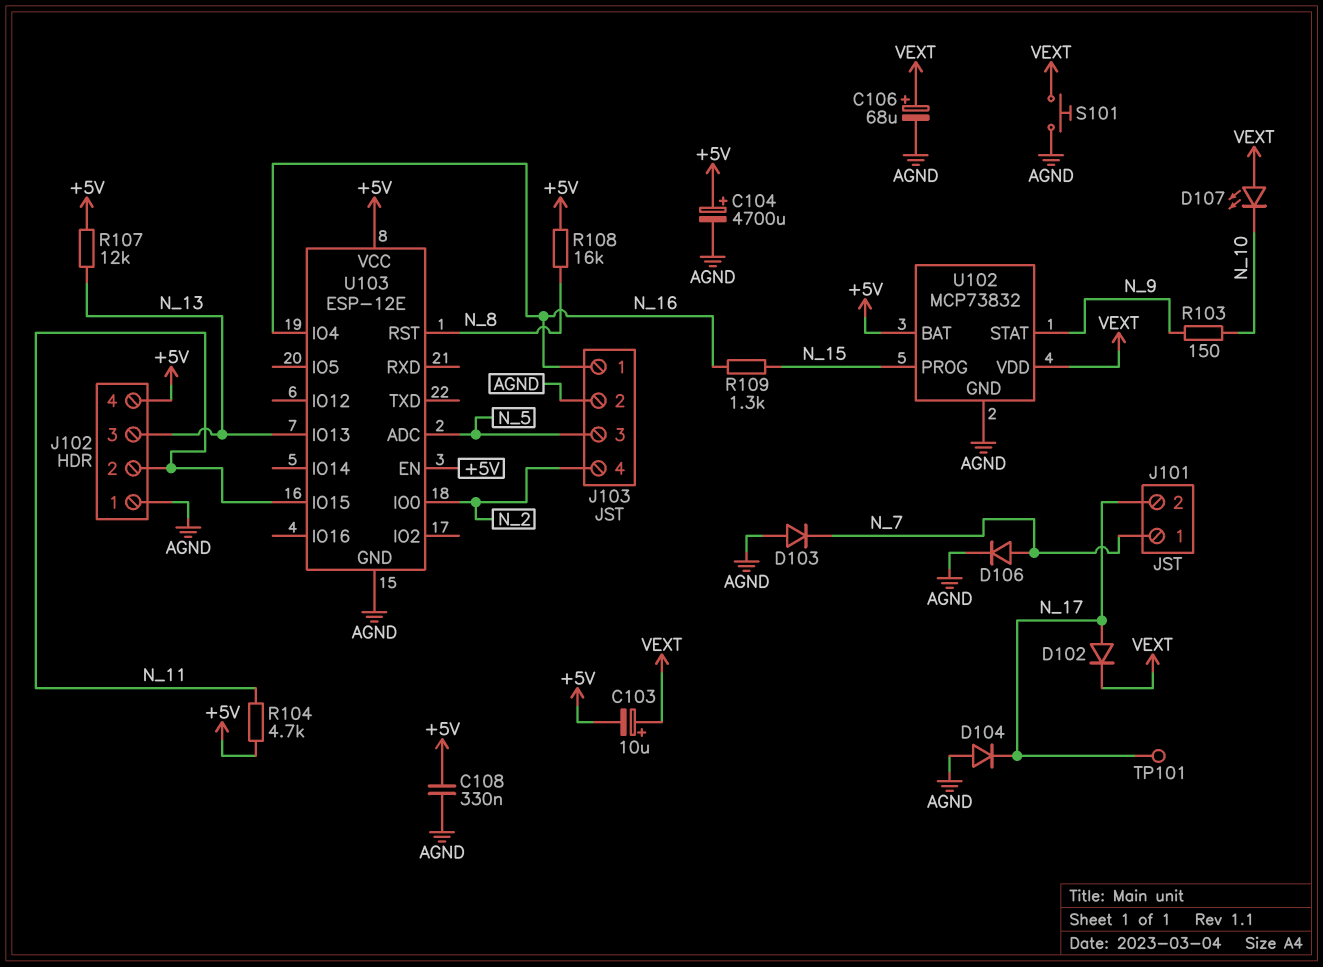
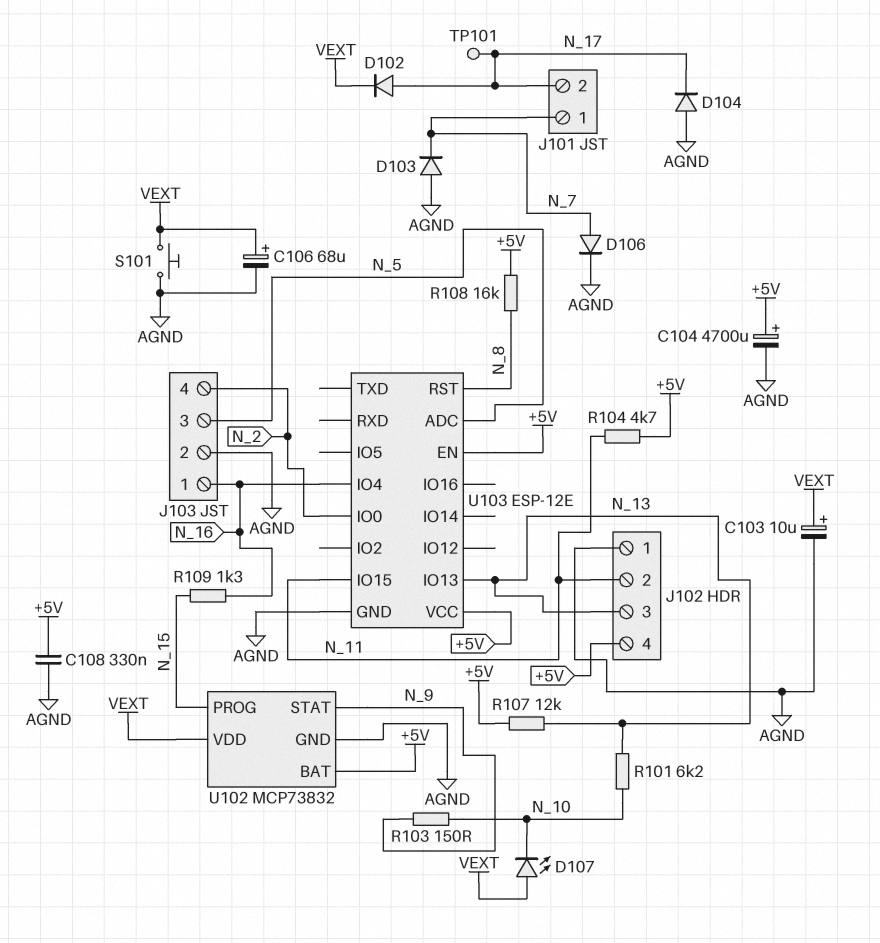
C103: 10uF (plus VEXT, minus +5V) -> 10uF (plus VEXT, minus AGND)
R101: none -> 6.2k (N_10, N_13)

